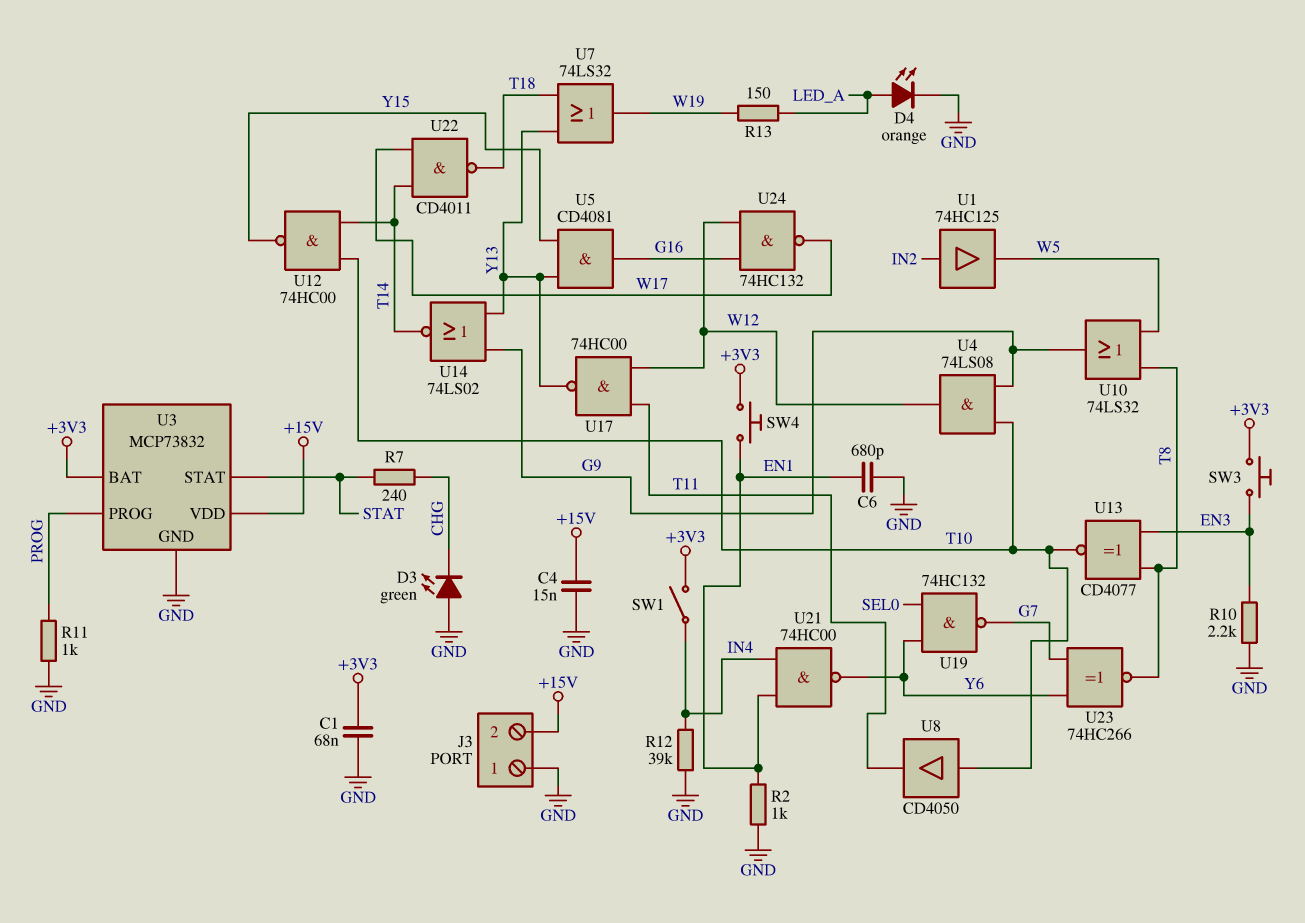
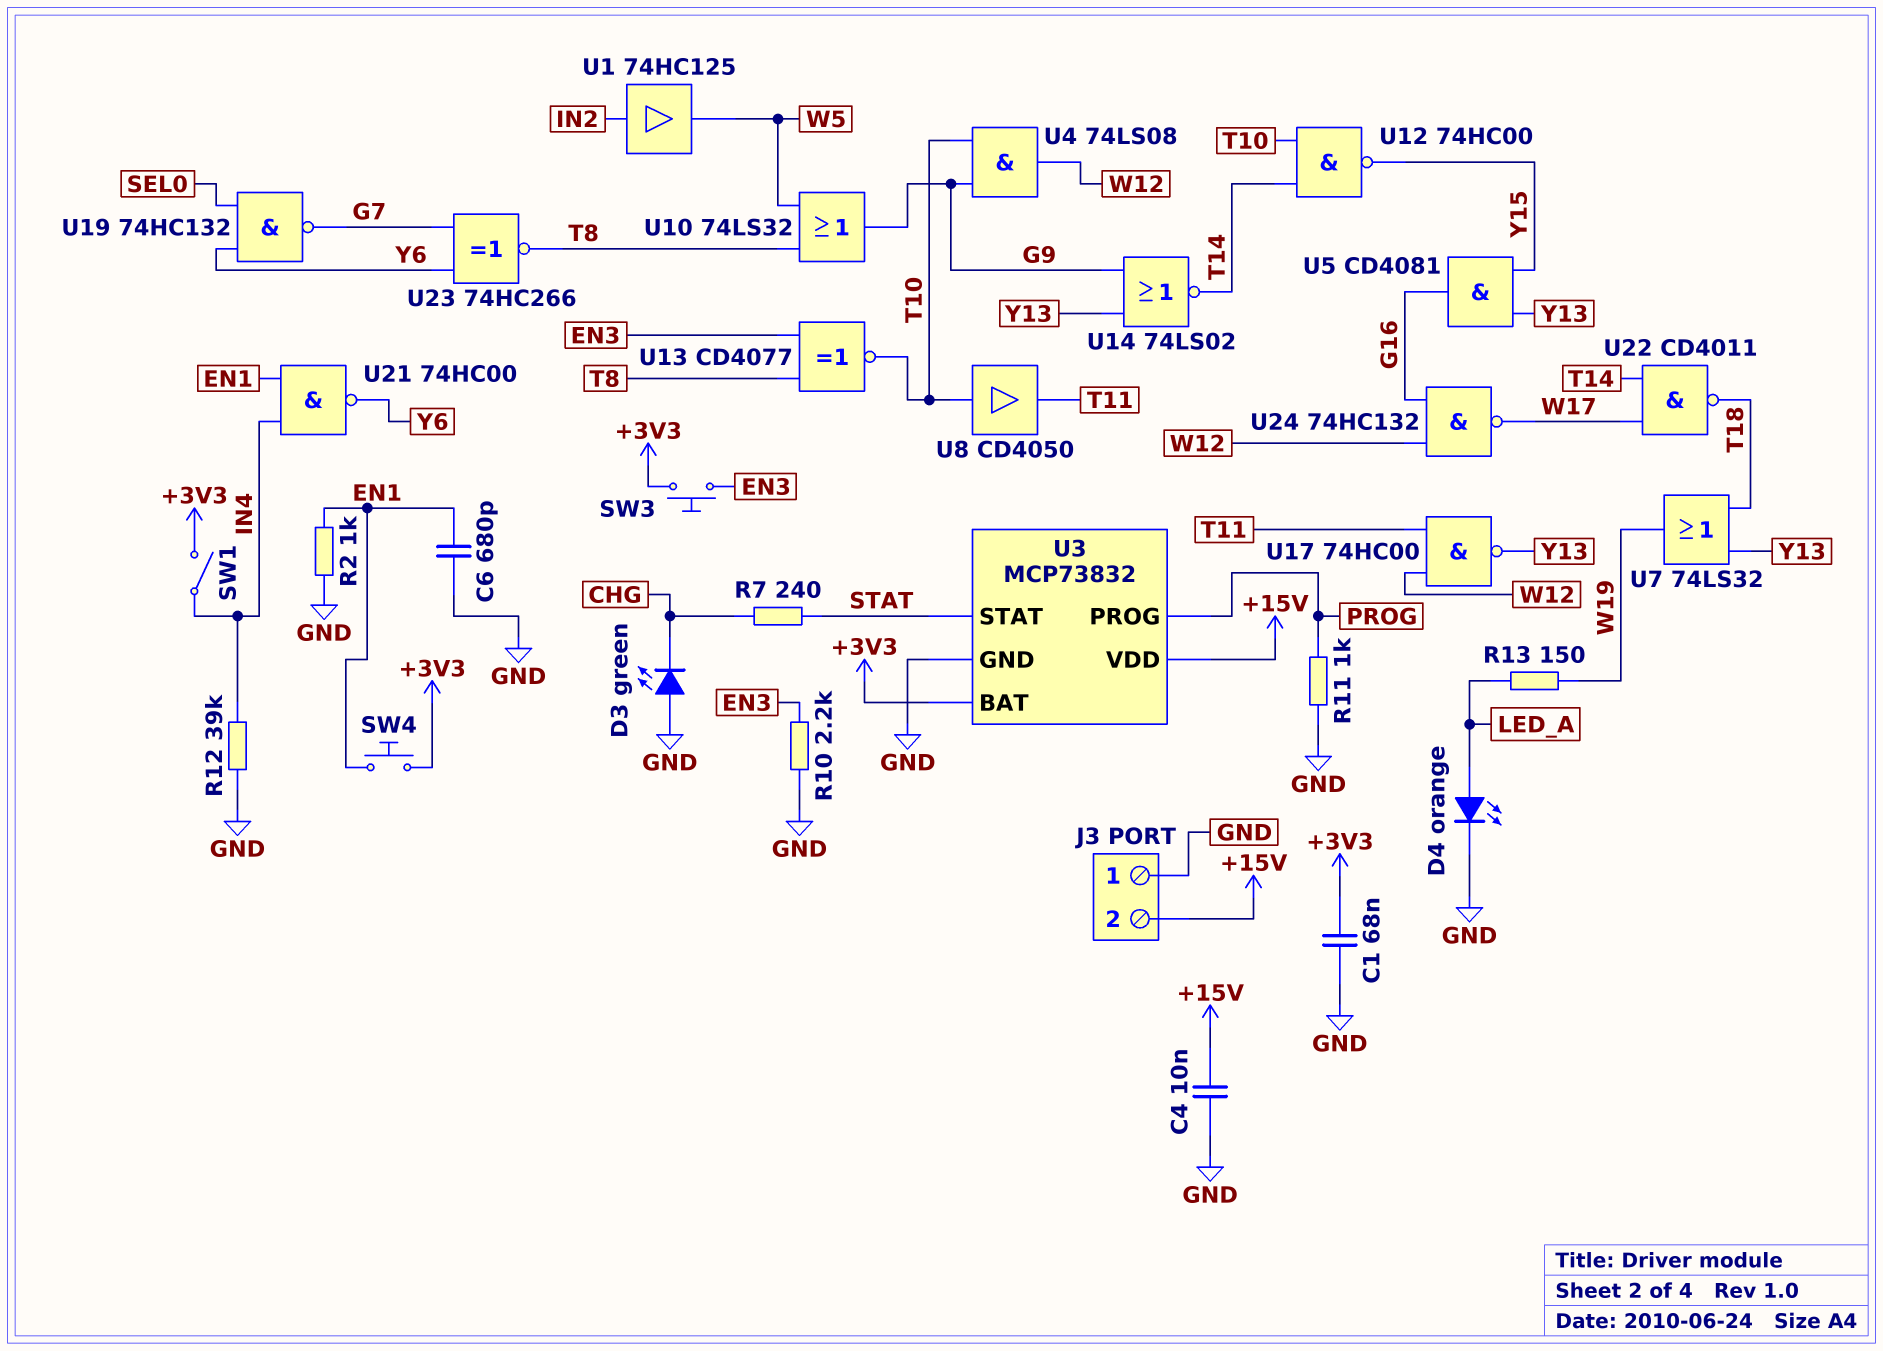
C4: 15nF (+15V, GND) -> 10nF (+15V, GND)

